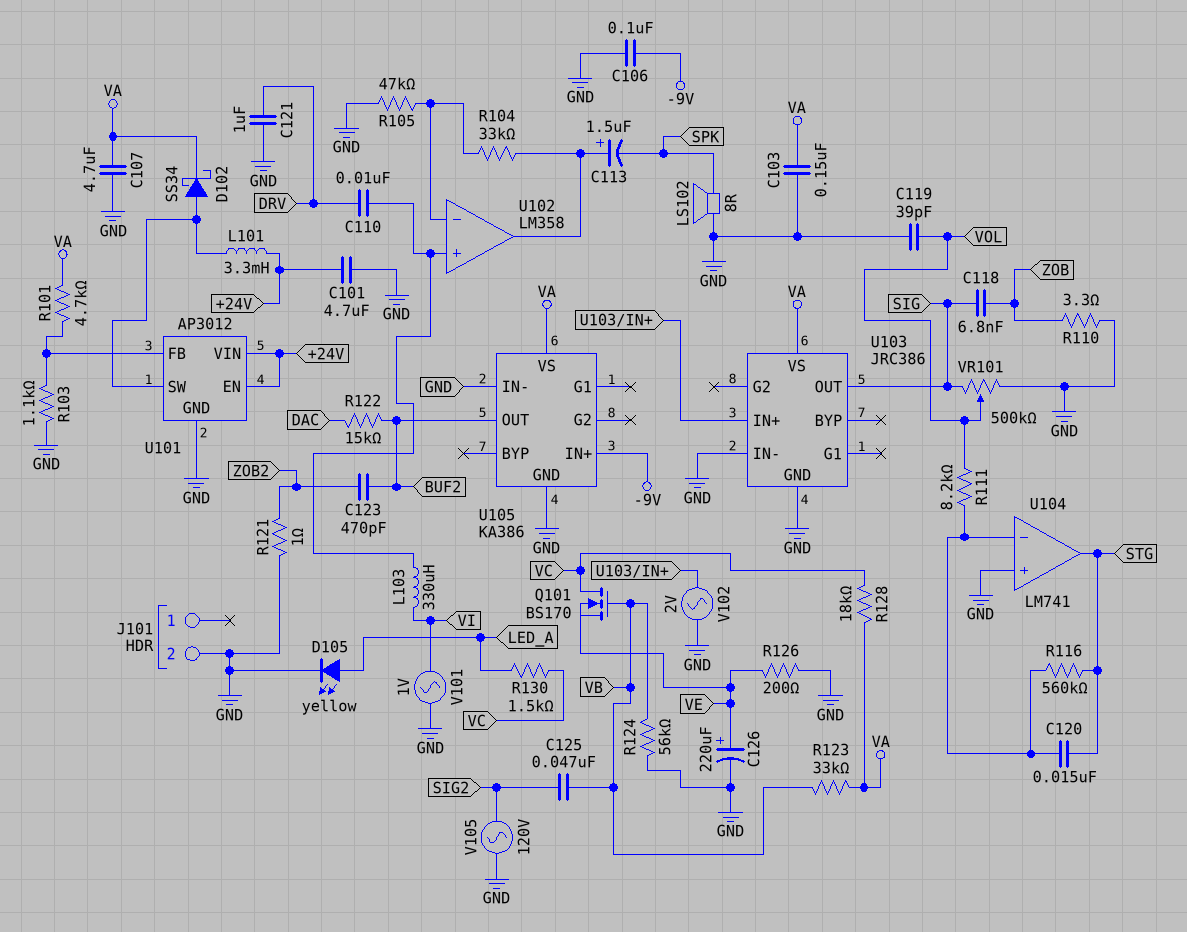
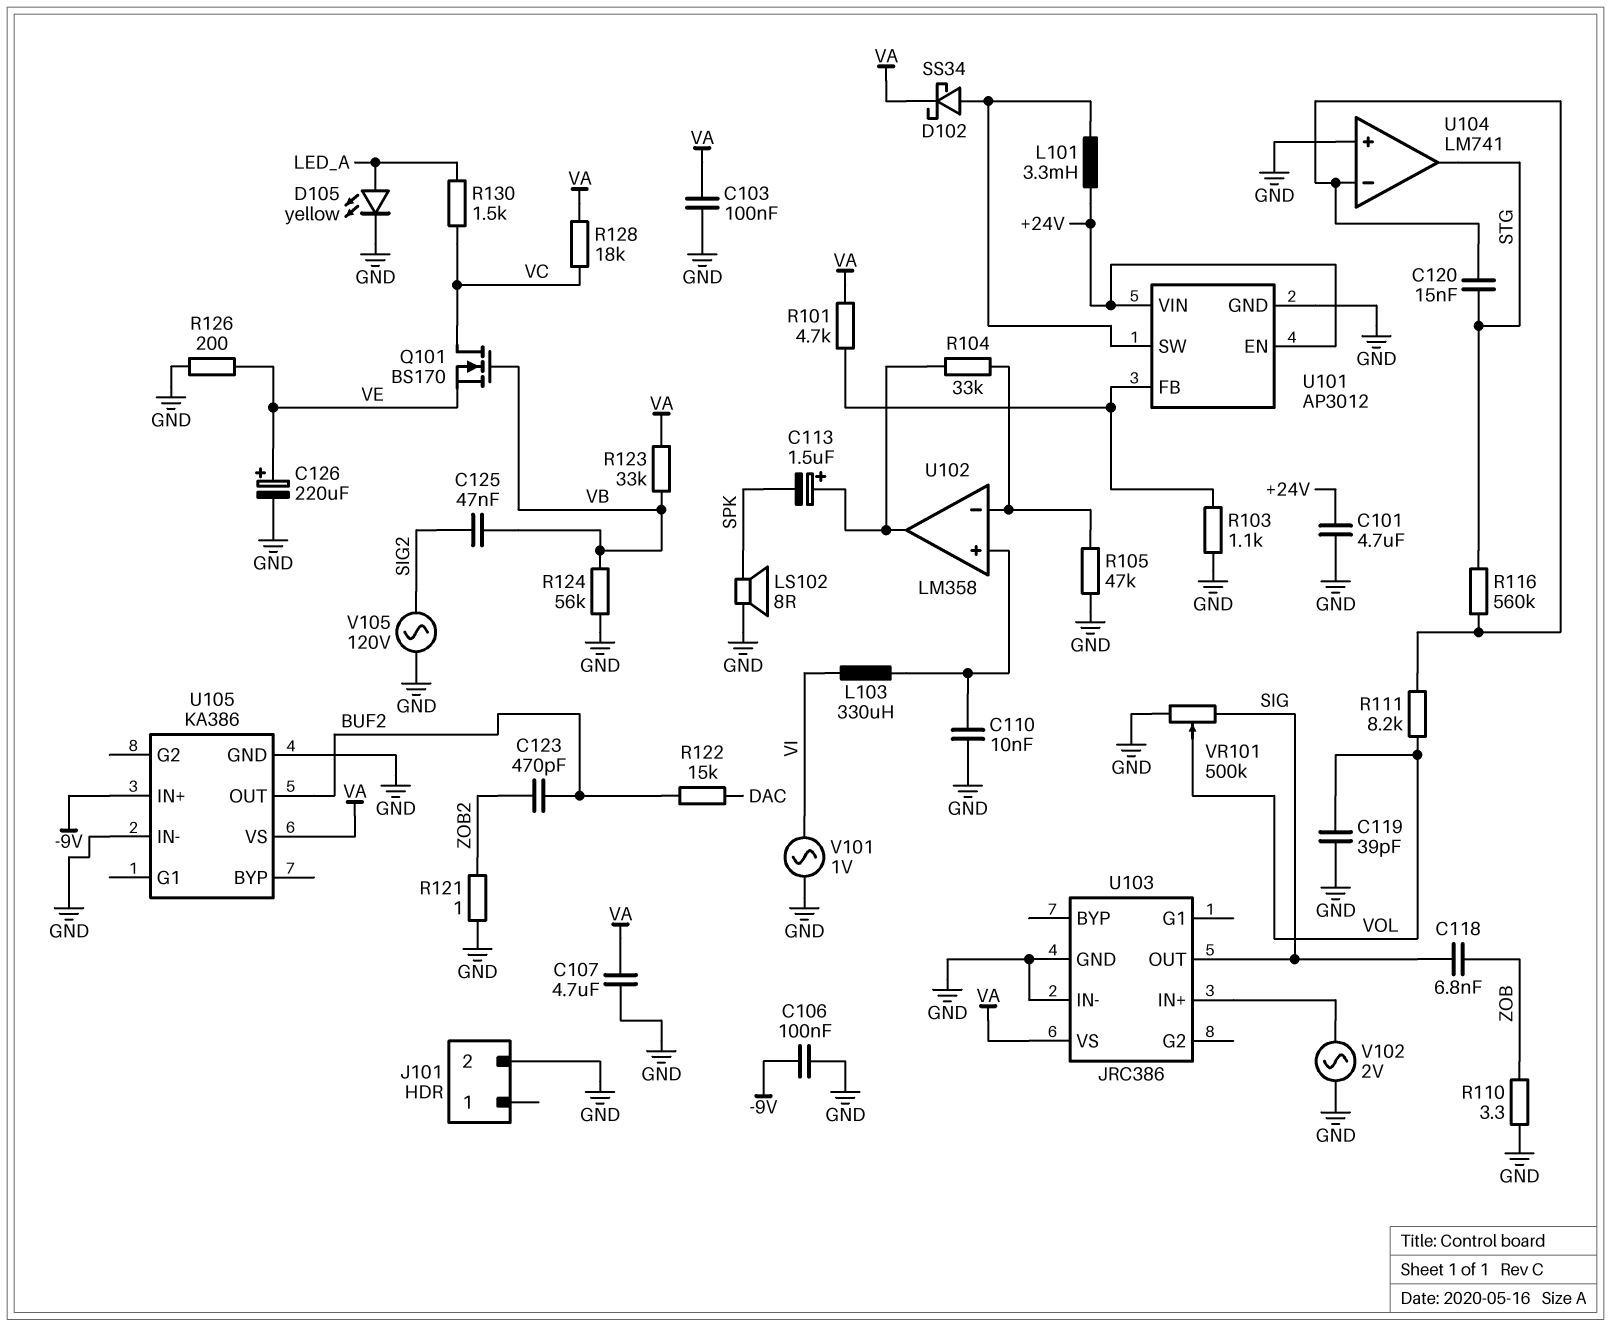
C103: 150nF (GND, VA) -> 100nF (GND, VA)
C110: 10nF (DRV, U102/in+) -> 10nF (GND, U102/in+)
C121: 1uF (DRV, GND) -> none

